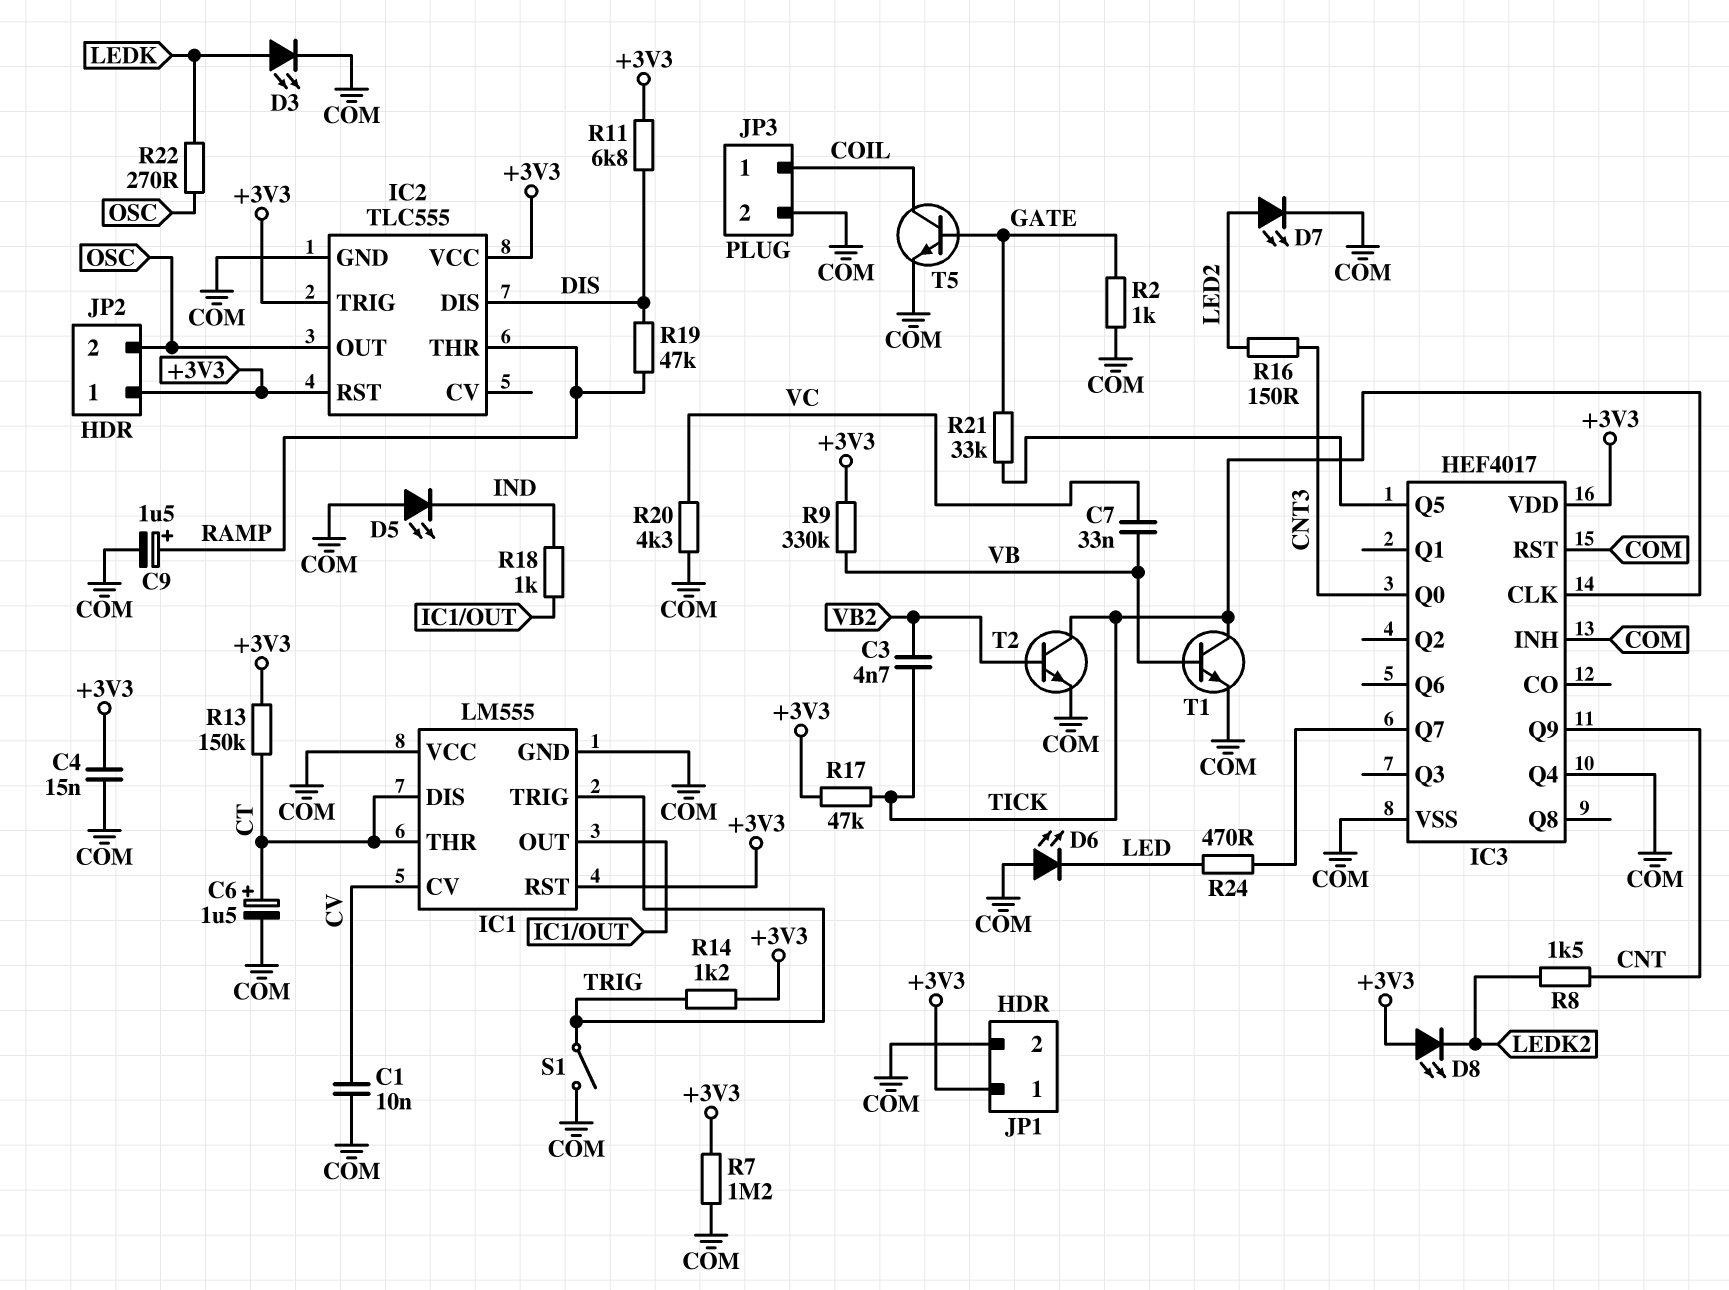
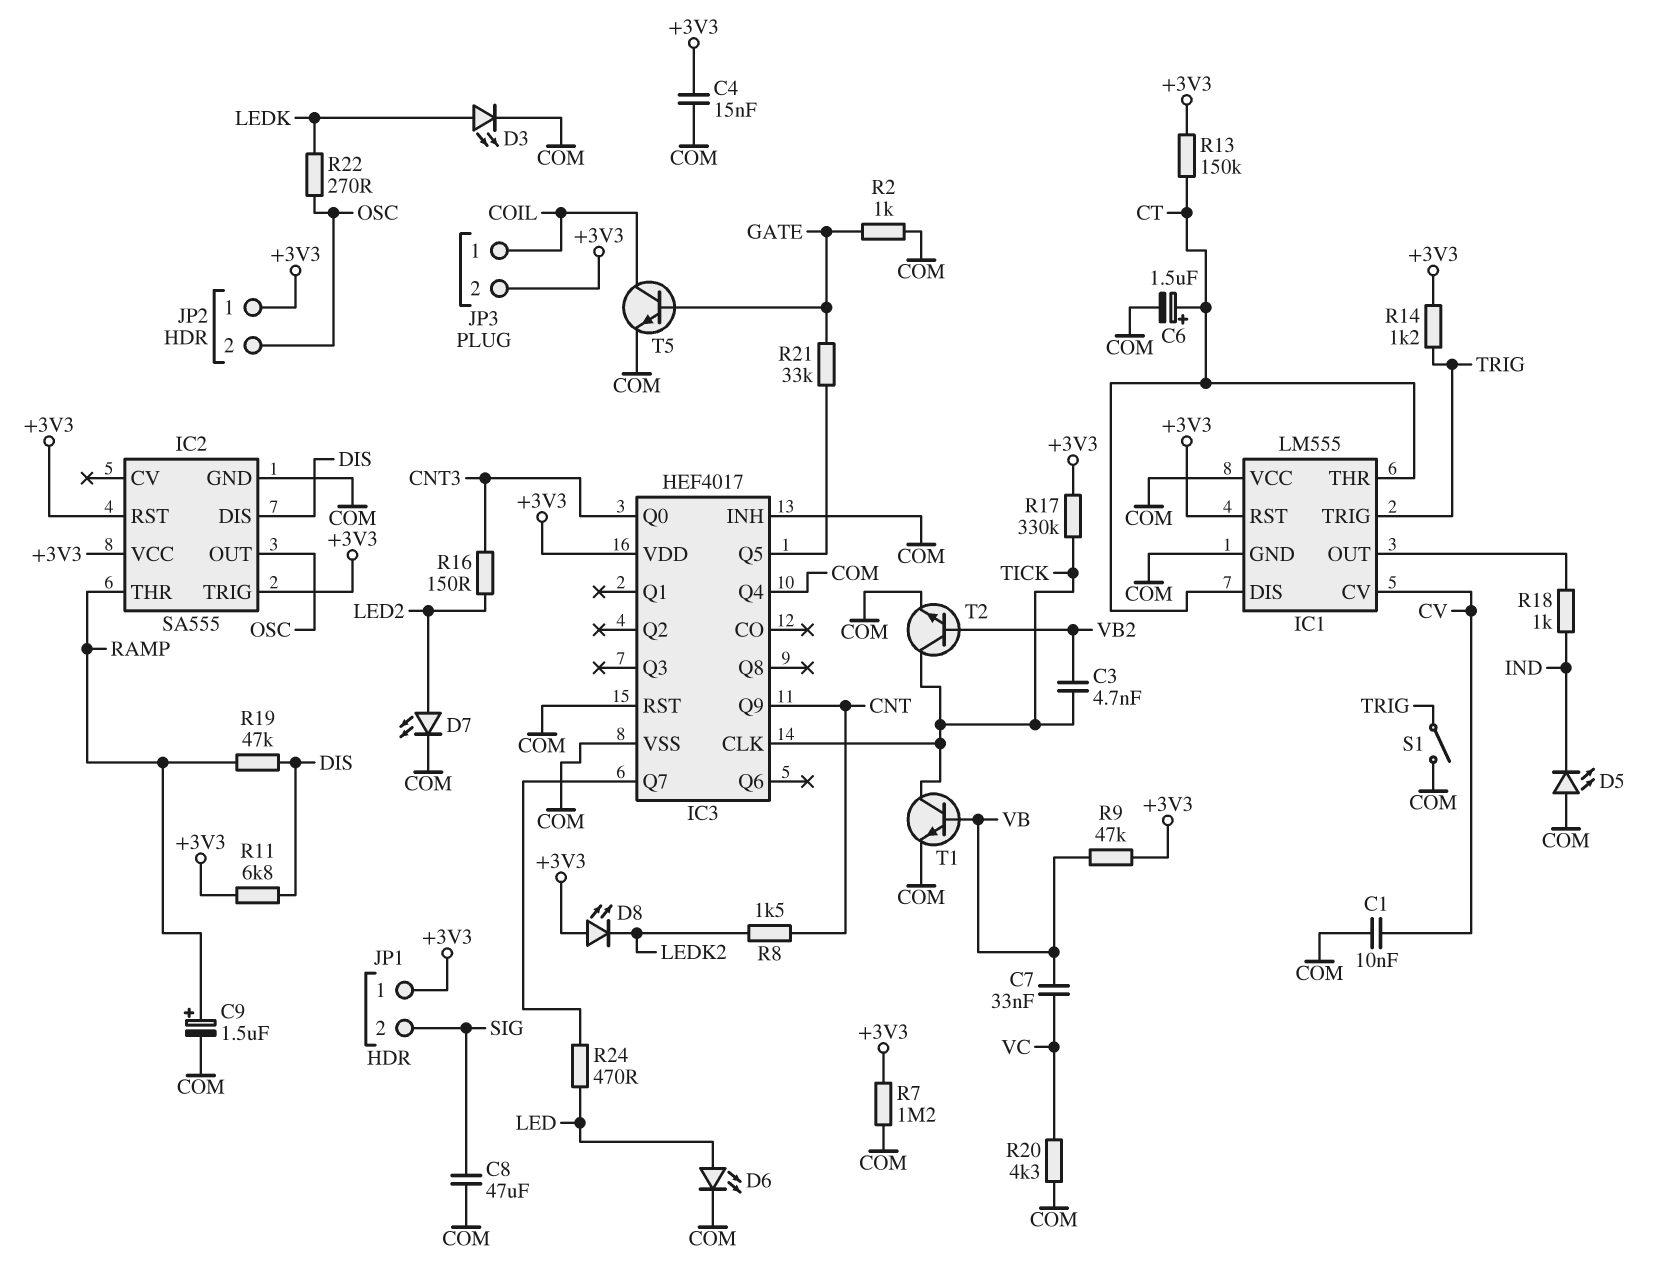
C8: none -> 47uF (COM, SIG)
D6: LED (A COM, K LED) -> LED (A LED, K COM)
IC2: TLC555 -> SA555
JP1 pin 2: COM -> SIG
JP3 pin 2: COM -> +3V3
R9: 330k (+3V3, VB) -> 47k (+3V3, VB)
R17: 47k (+3V3, TICK) -> 330k (+3V3, TICK)

